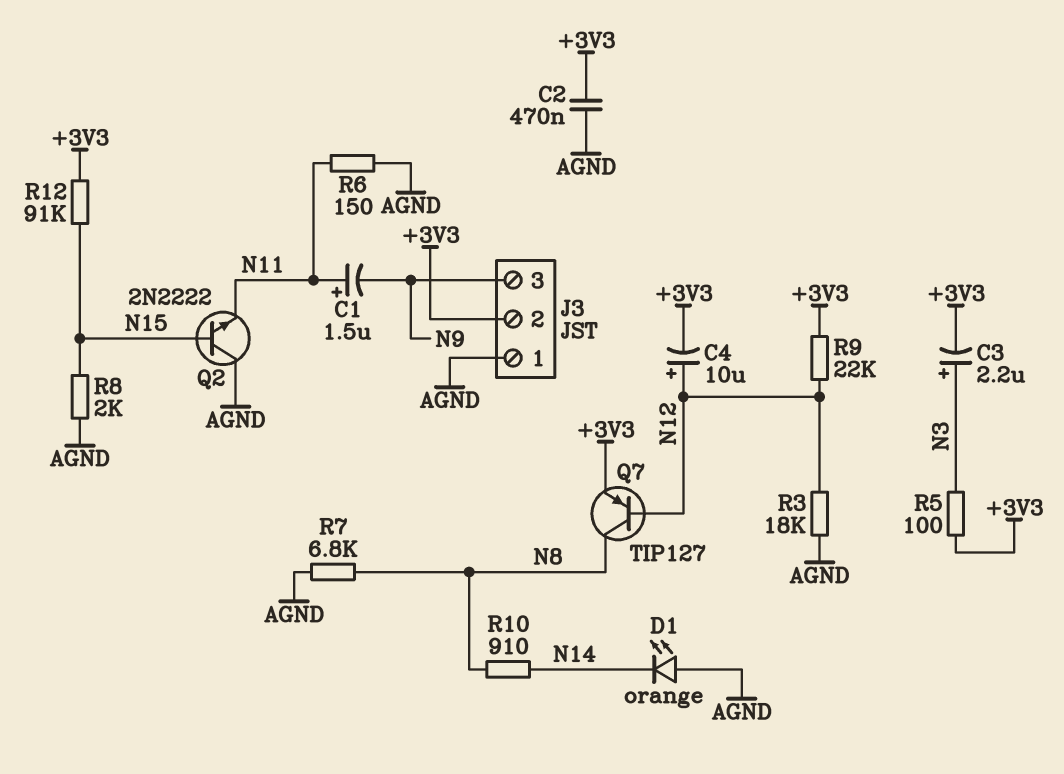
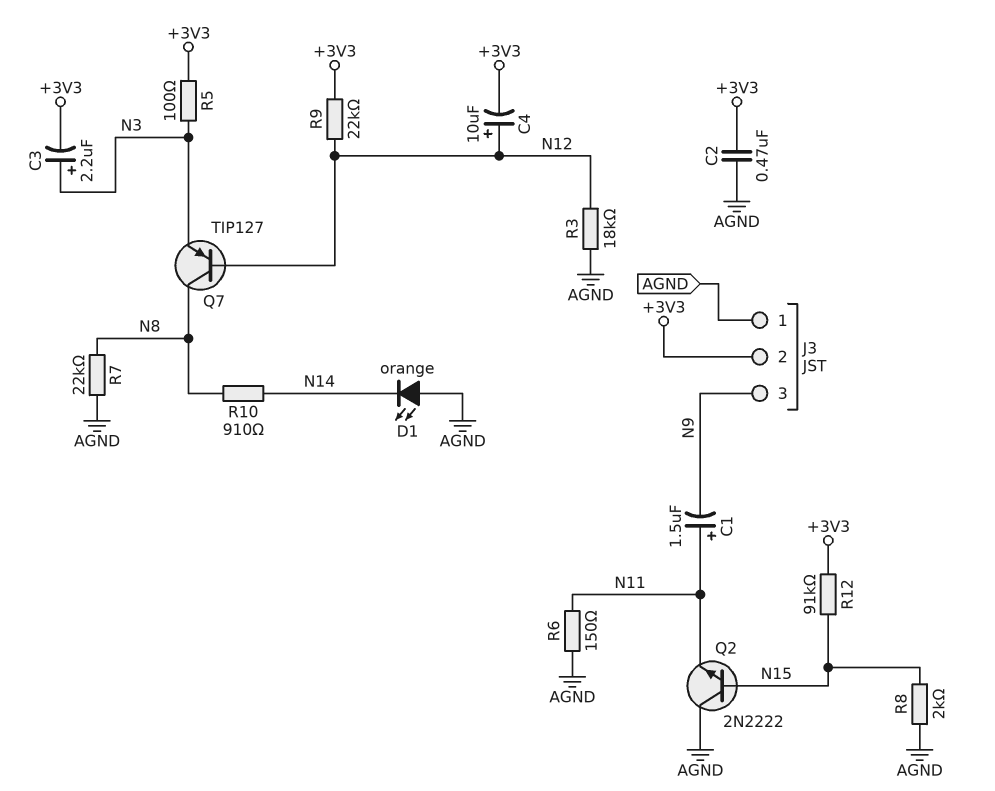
Q7: PNP TIP127 (B N12, C N8, E +3V3) -> PNP TIP127 (B N12, C N8, E N3)
R7: 6.8k (AGND, N8) -> 22k (AGND, N8)

